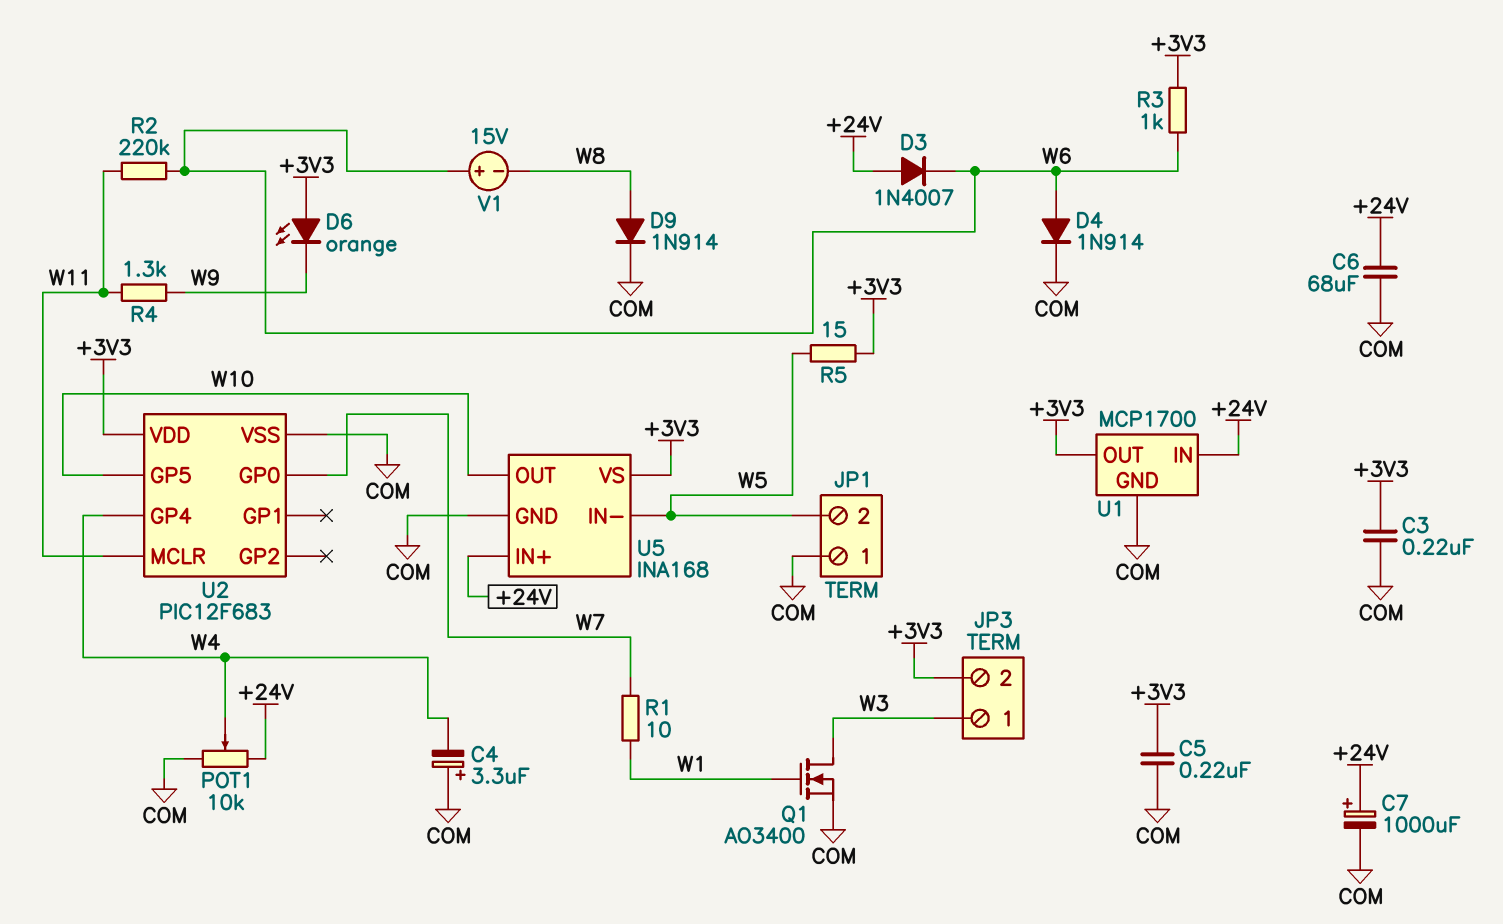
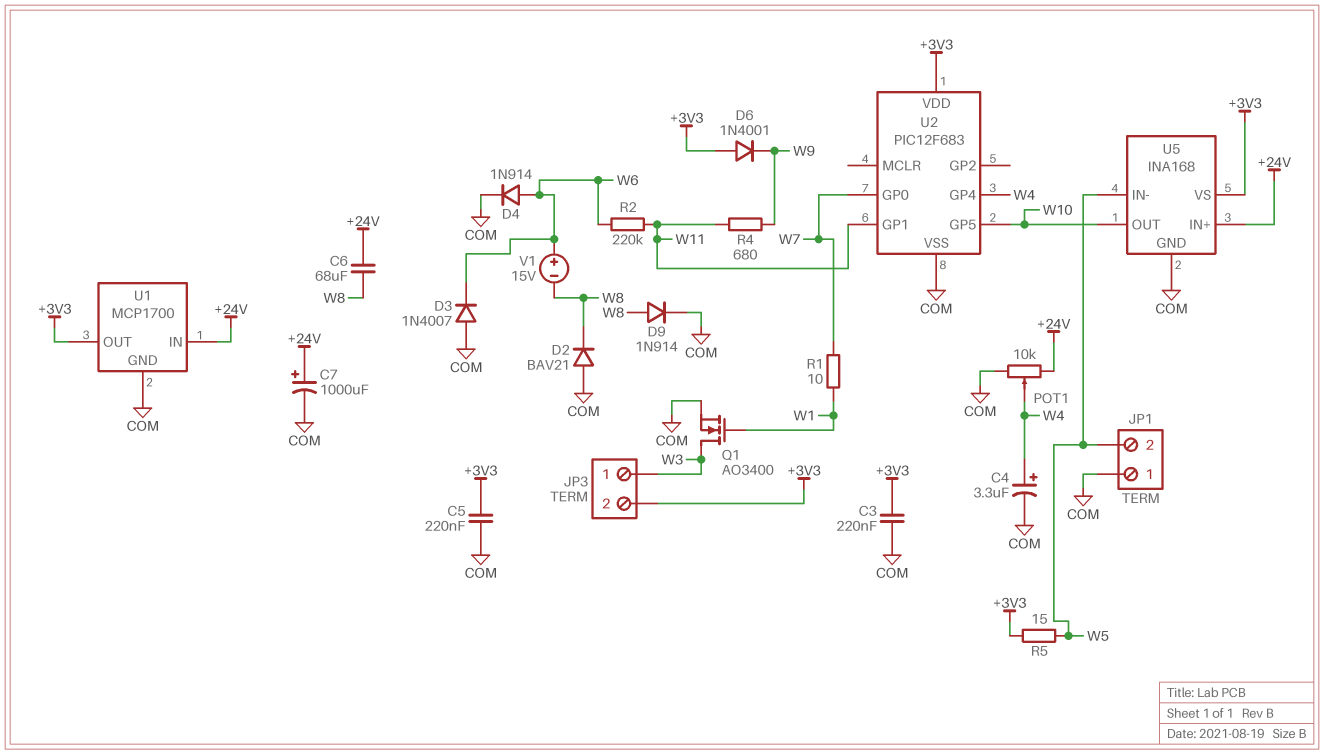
C4: 3.3uF (plus COM, minus W4) -> 3.3uF (plus W4, minus COM)
C6: 68uF (+24V, COM) -> 68uF (+24V, W8)
D2: none -> diode BAV21 (A COM, K W8)
D3: diode 1N4007 (A +24V, K W6) -> diode 1N4007 (A COM, K W6)
D6: LED orange (A +3V3, K W9) -> diode 1N4001 (A +3V3, K W9)
R3: 1k (+3V3, W6) -> none
R4: 1.3k (W9, W11) -> 680 (W9, W11)
U2 pin GP1: none -> W11
U2 pin MCLR: W11 -> none

